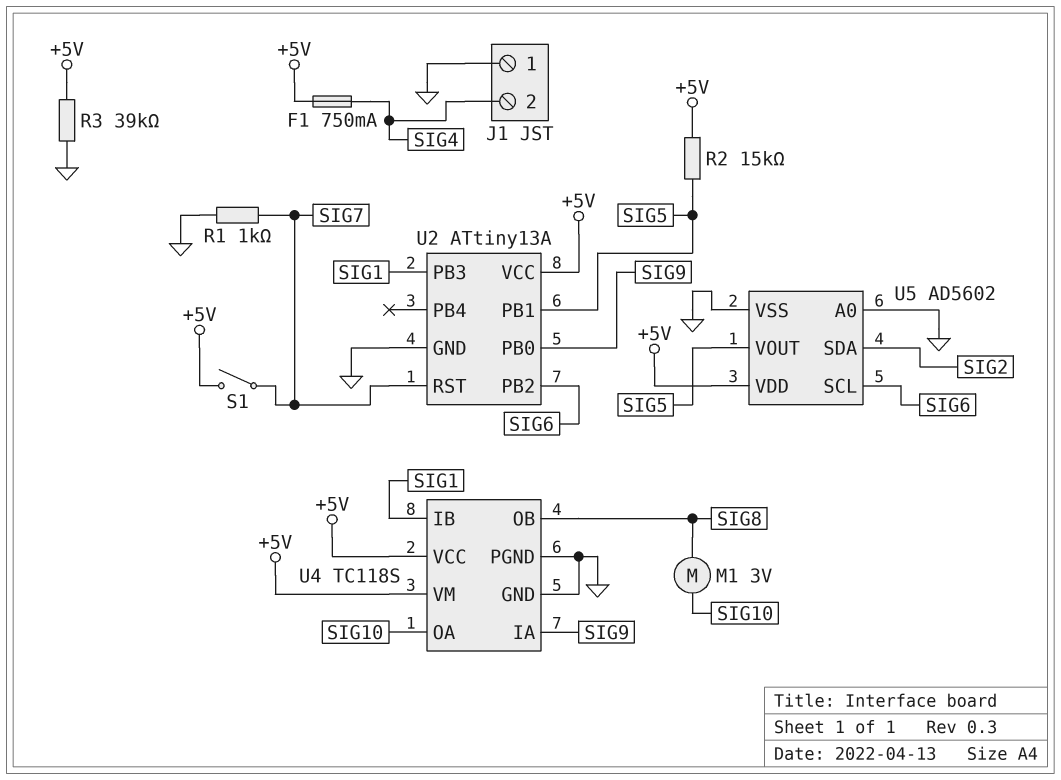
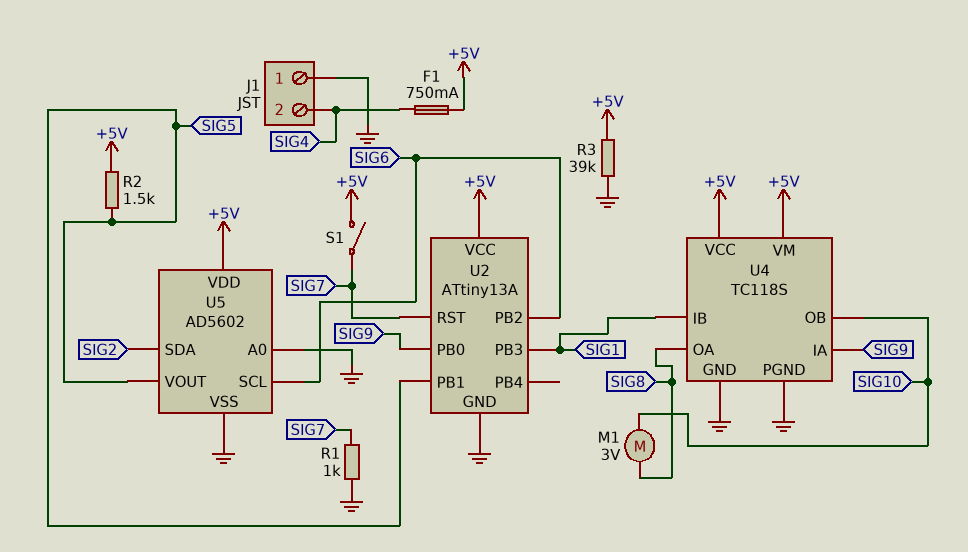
R2: 15k (+5V, SIG5) -> 1.5k (+5V, SIG5)
U4 pin OA: SIG10 -> SIG8
U4 pin OB: SIG8 -> SIG10

